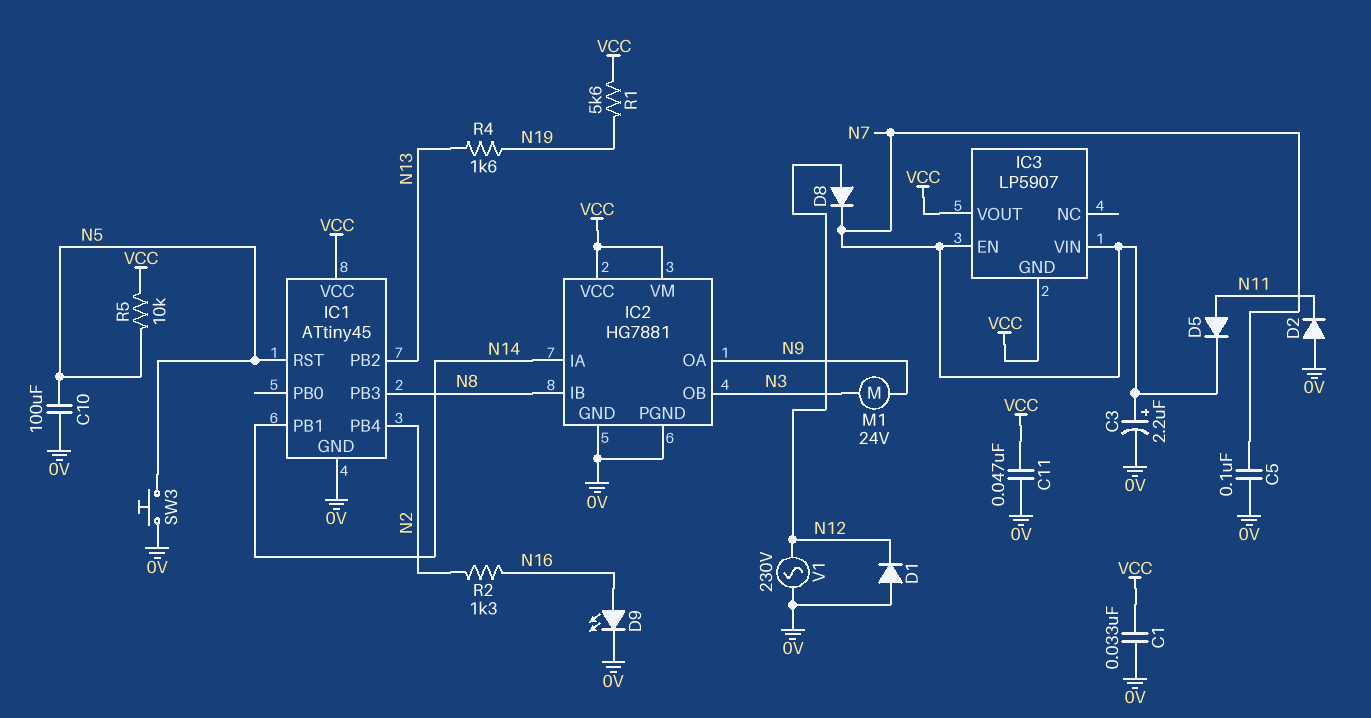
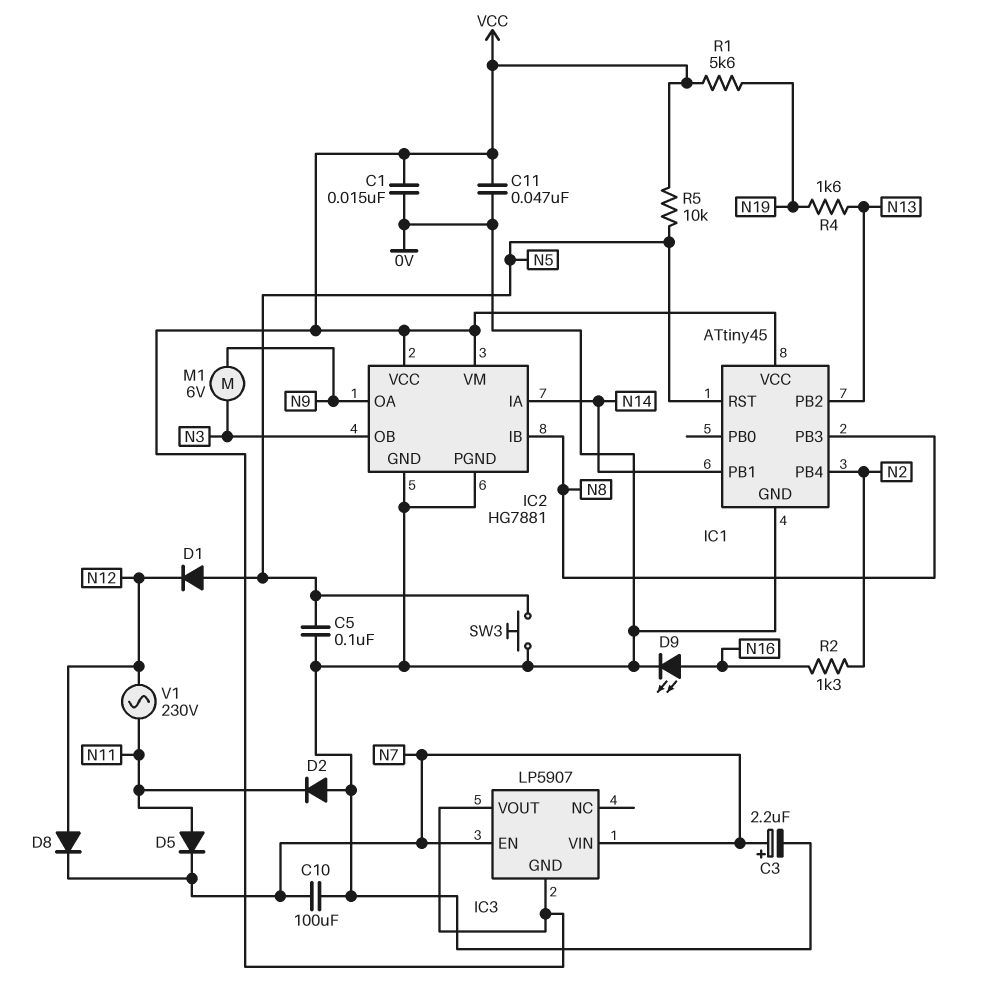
C1: 33nF (0V, VCC) -> 15nF (0V, VCC)
C5: 100nF (0V, N7) -> 100nF (0V, N5)
C10: 100uF (0V, N5) -> 100uF (0V, N7)
D1: diode (A 0V, K N12) -> diode (A N5, K N12)
M1: motor 24V (N3, N9) -> motor 6V (N3, N9)
V1: AC 230V (0V, N12) -> AC 230V (N11, N12)

